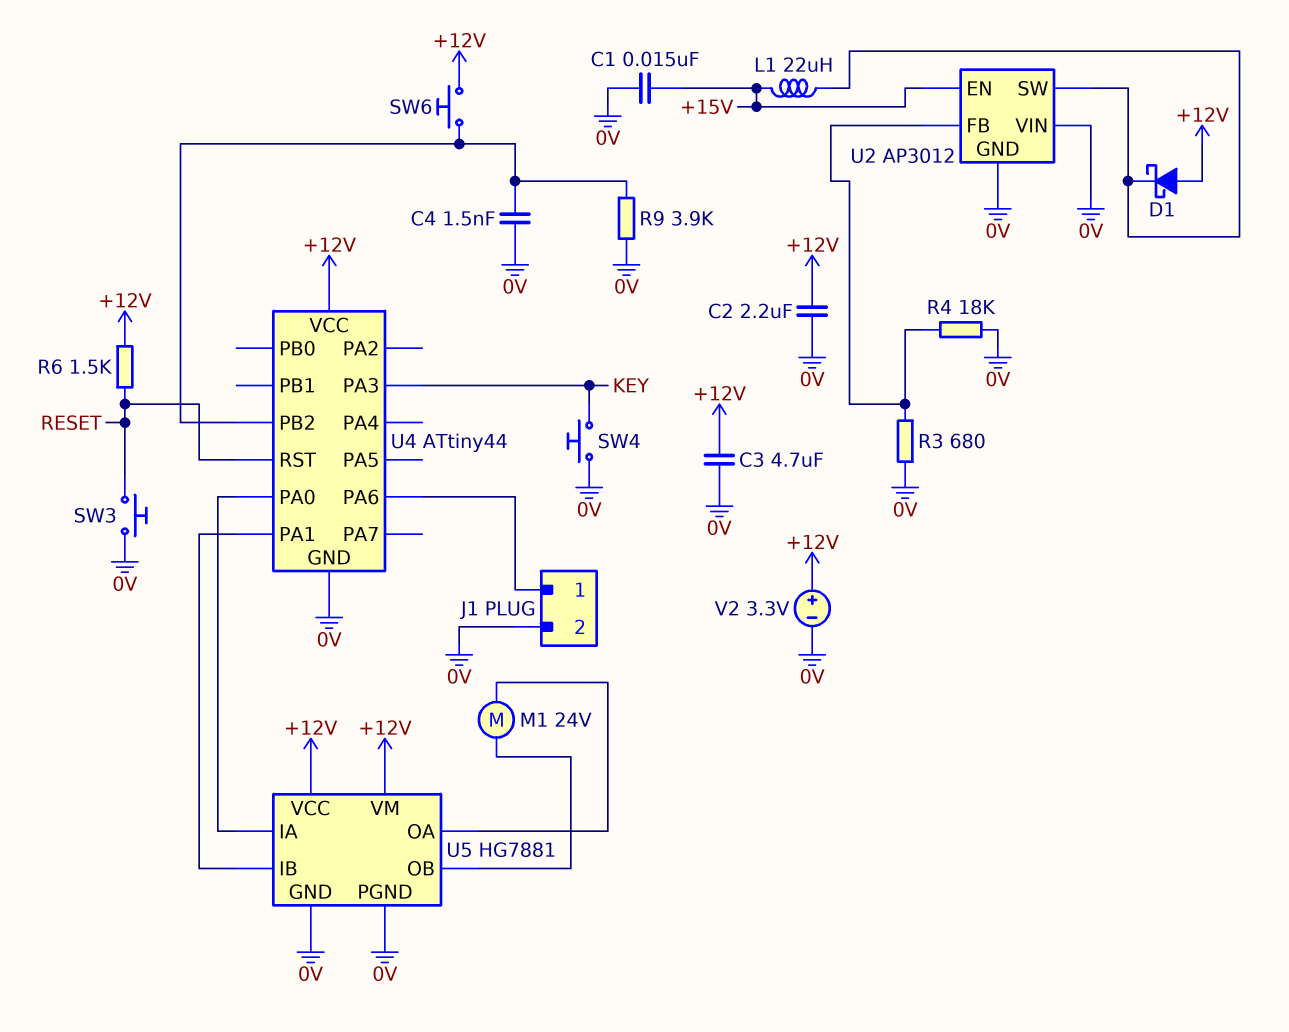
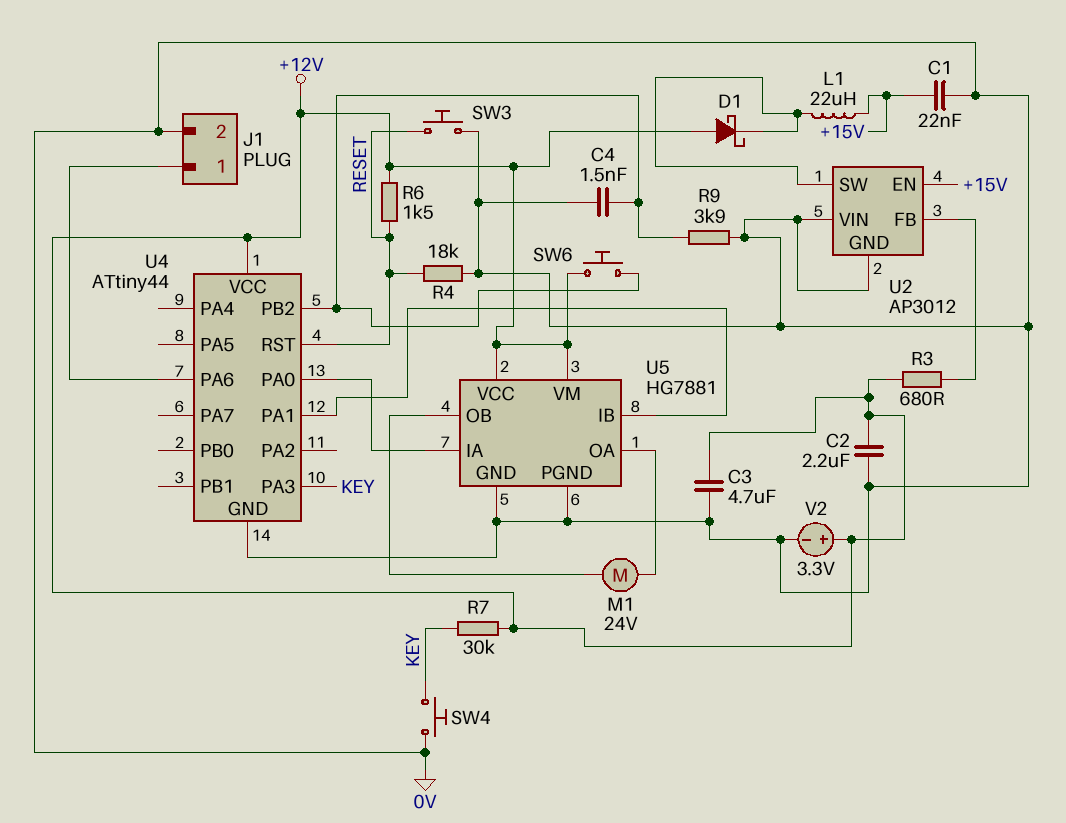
C1: 15nF (+15V, 0V) -> 22nF (+15V, 0V)
R3: 680 (0V, U2/FB) -> 680 (+12V, U2/FB)
R4: 18k (0V, U2/FB) -> 18k (0V, RESET)
R7: none -> 30k (+12V, KEY)

